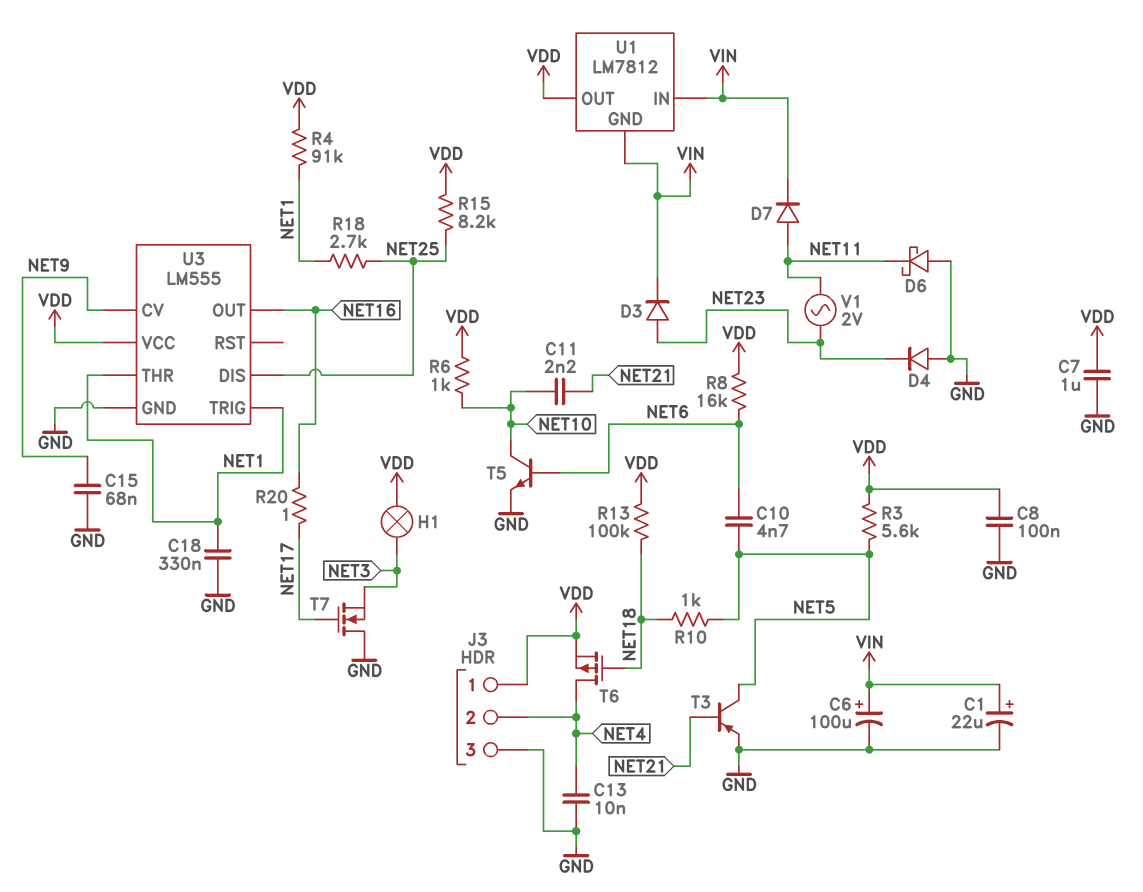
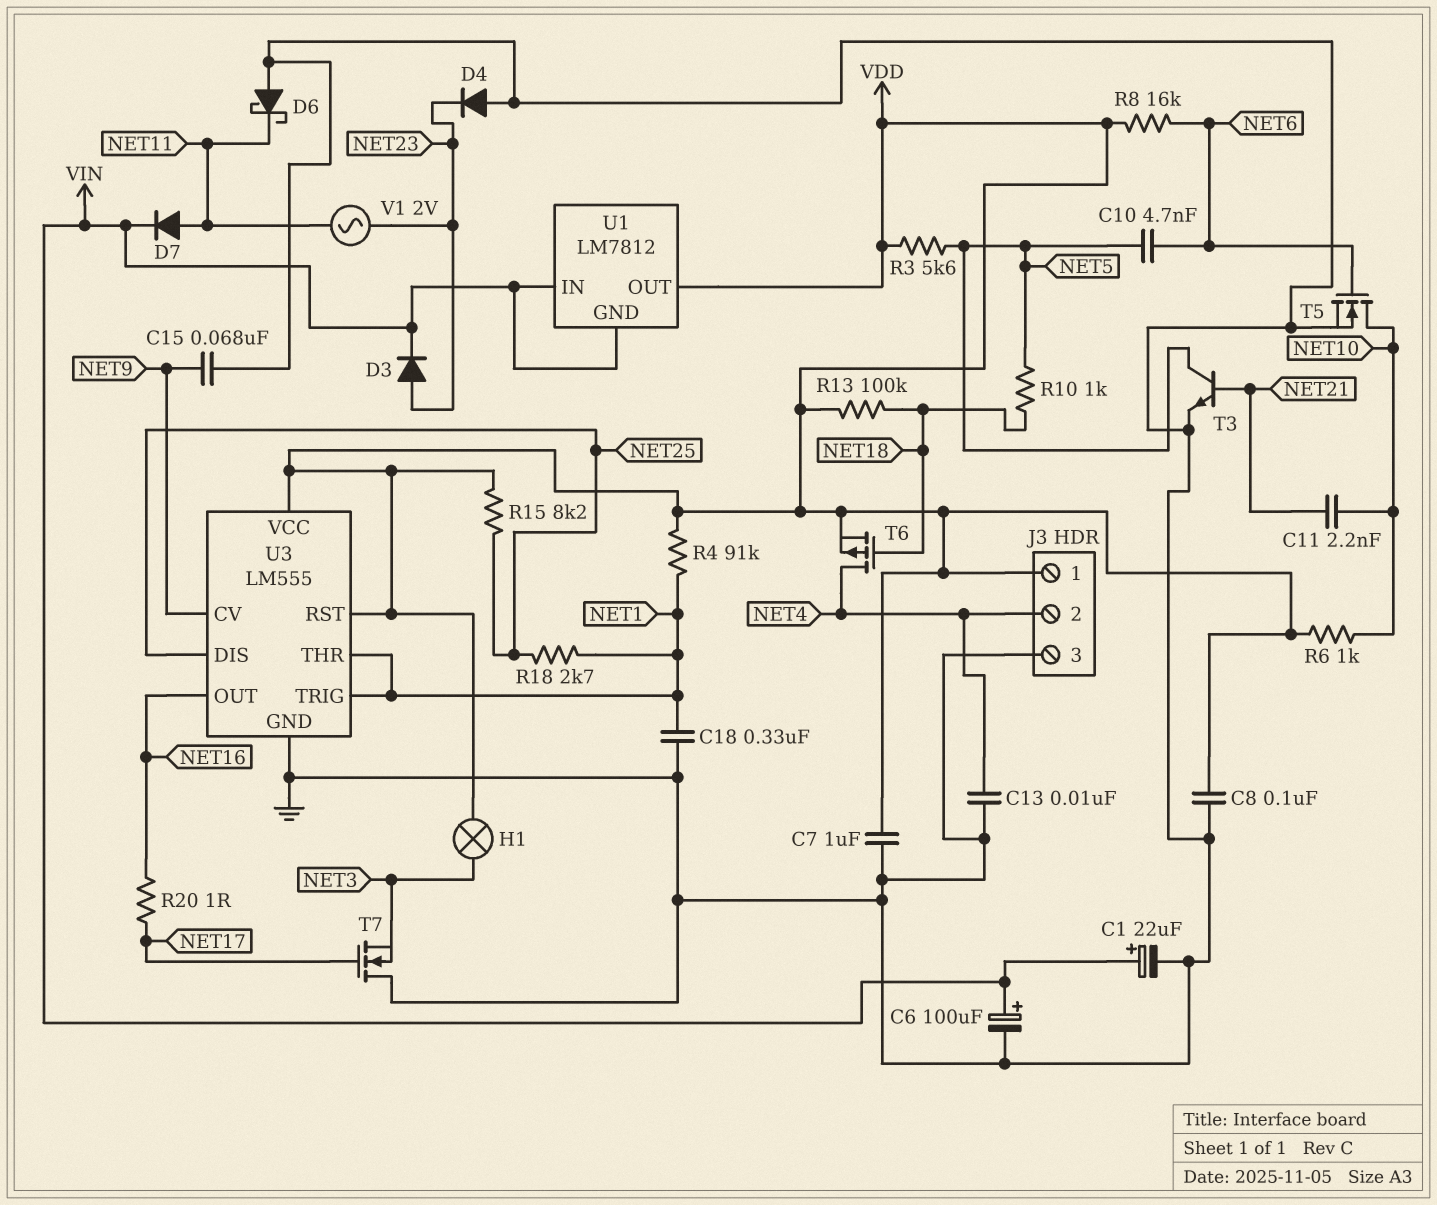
T3: PNP (B NET21, C NET5, E GND) -> NPN (B NET21, C NET5, E GND)
T5: NPN (B NET6, C NET10, E GND) -> NMOS (G NET6, D NET10, S GND)
U3 pin RST: none -> VDD

